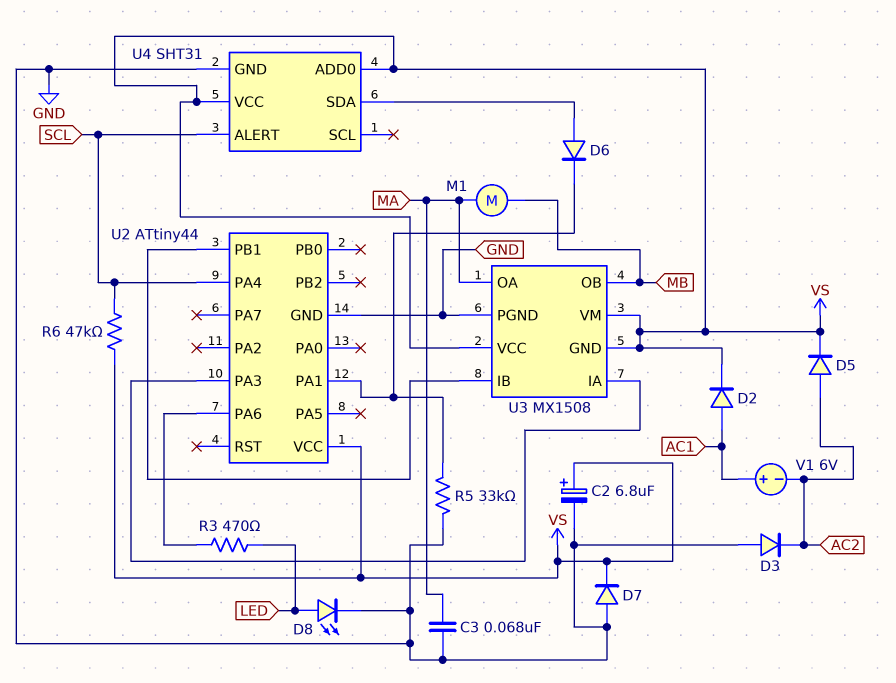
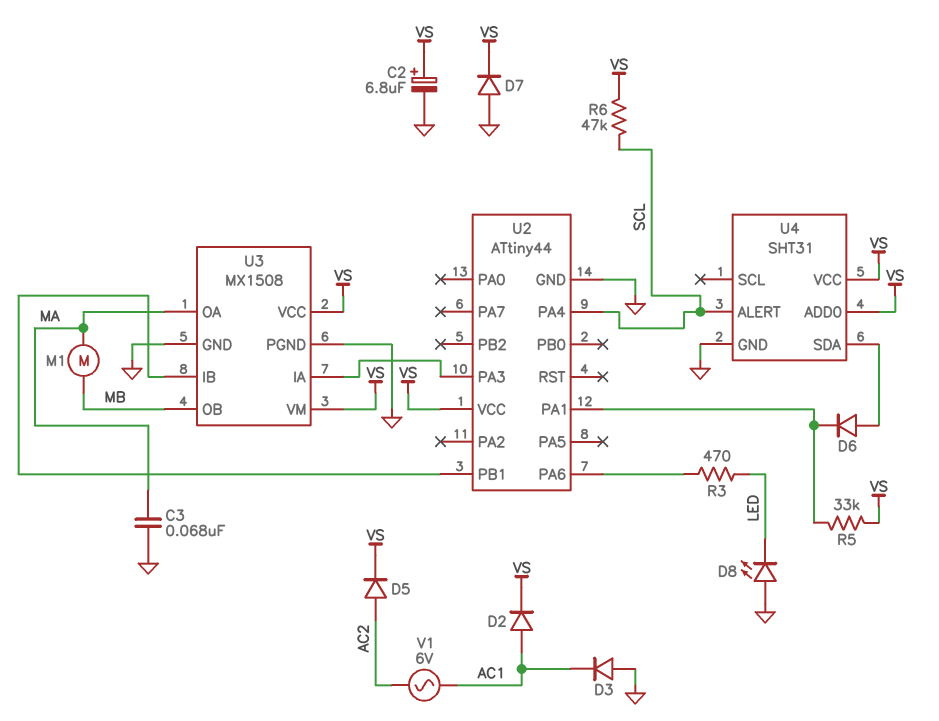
D3: diode (A GND, K AC2) -> diode (A GND, K AC1)
D8: LED (A LED, K GND) -> LED (A GND, K LED)
R5: 33k (GND, U2/PA1) -> 33k (U2/PA1, VS)
U3 pin GND: VS -> GND
V1: 6V (plus AC1, minus AC2) -> AC 6V (AC1, AC2)

